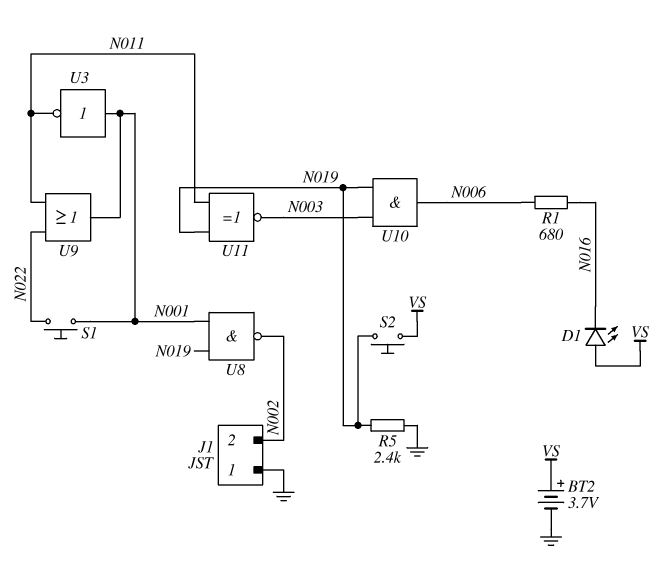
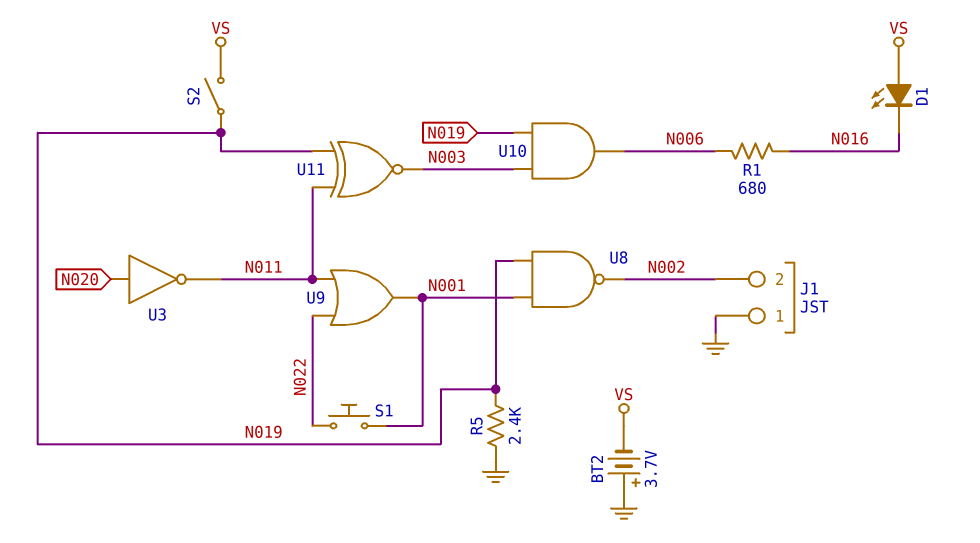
BT2: 3.7V (plus VS, minus GND) -> 3.7V (plus GND, minus VS)
S2: button (N019, VS) -> switch (N019, VS)
U3: NOT (in N001, out N011) -> NOT (in N020, out N011)

